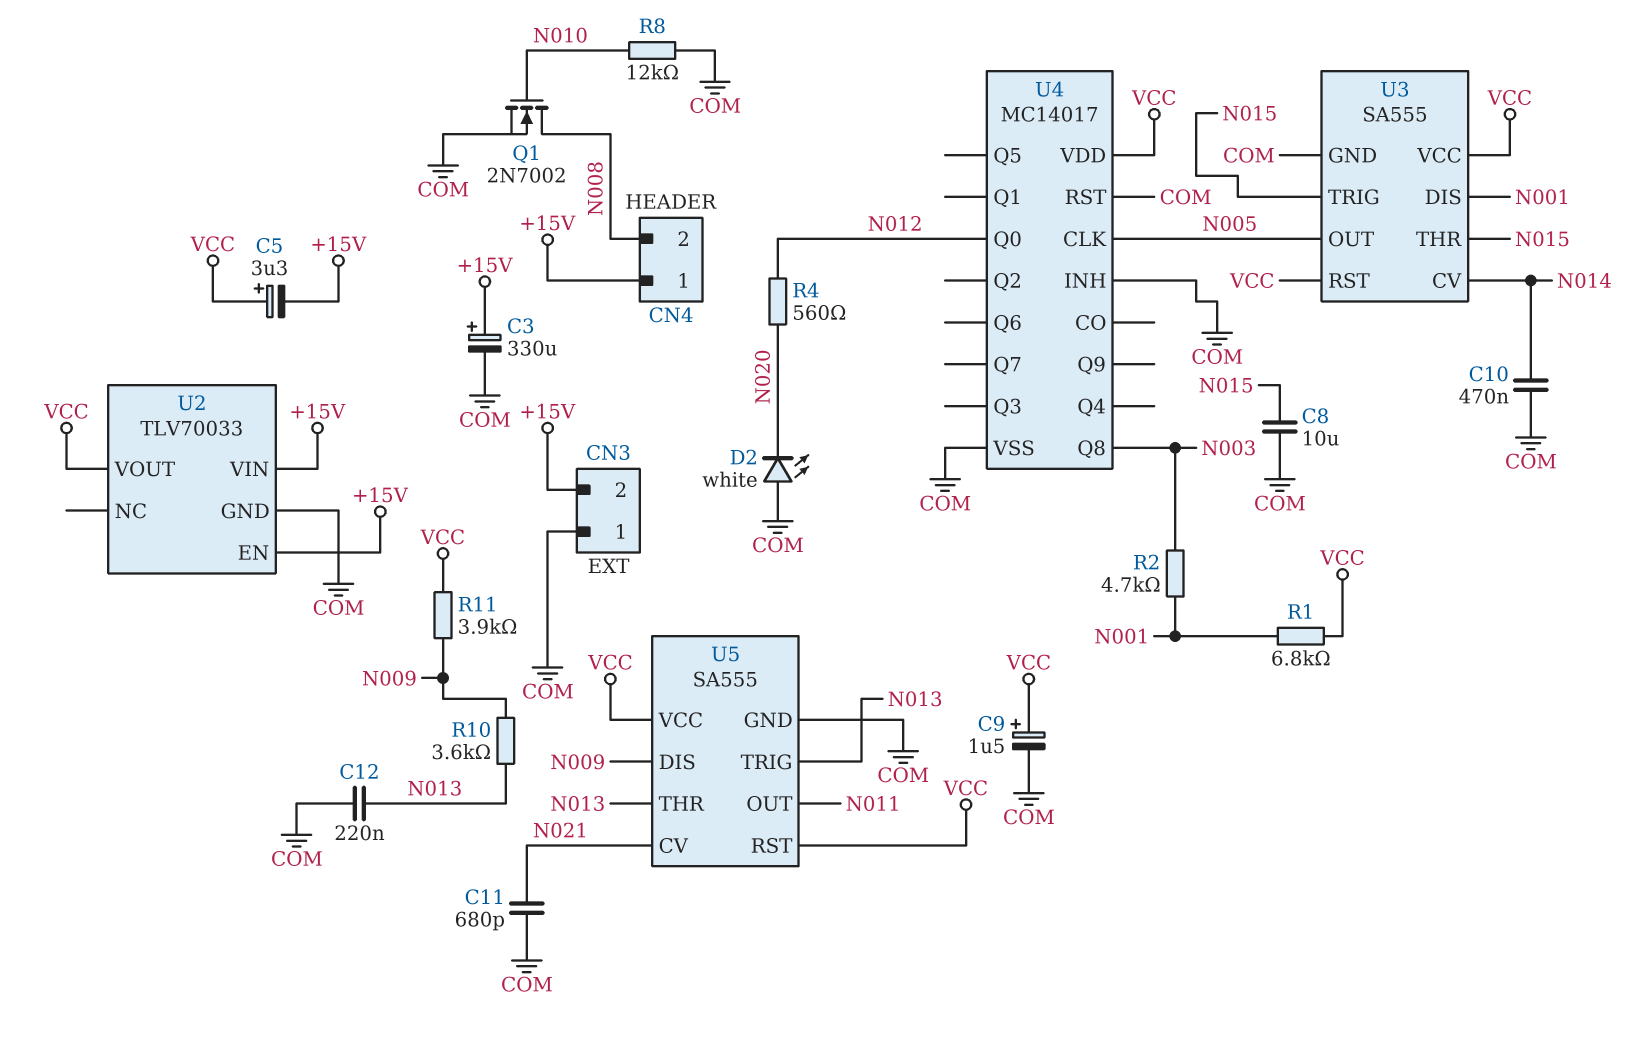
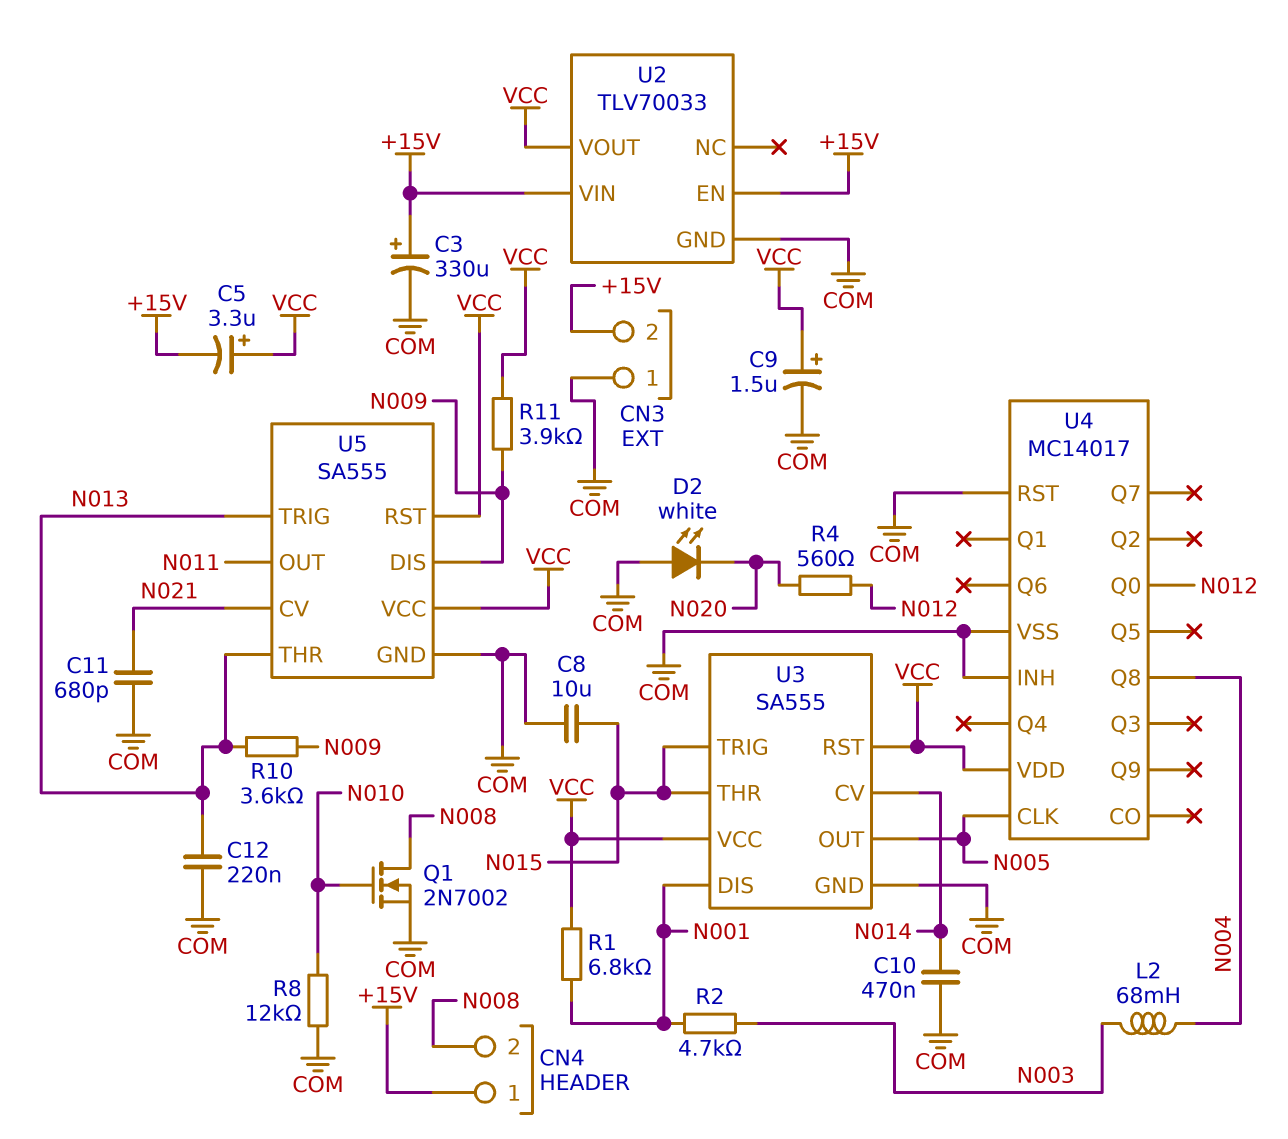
L2: none -> 68mH (N003, N004)
U4 pin Q8: N003 -> N004

